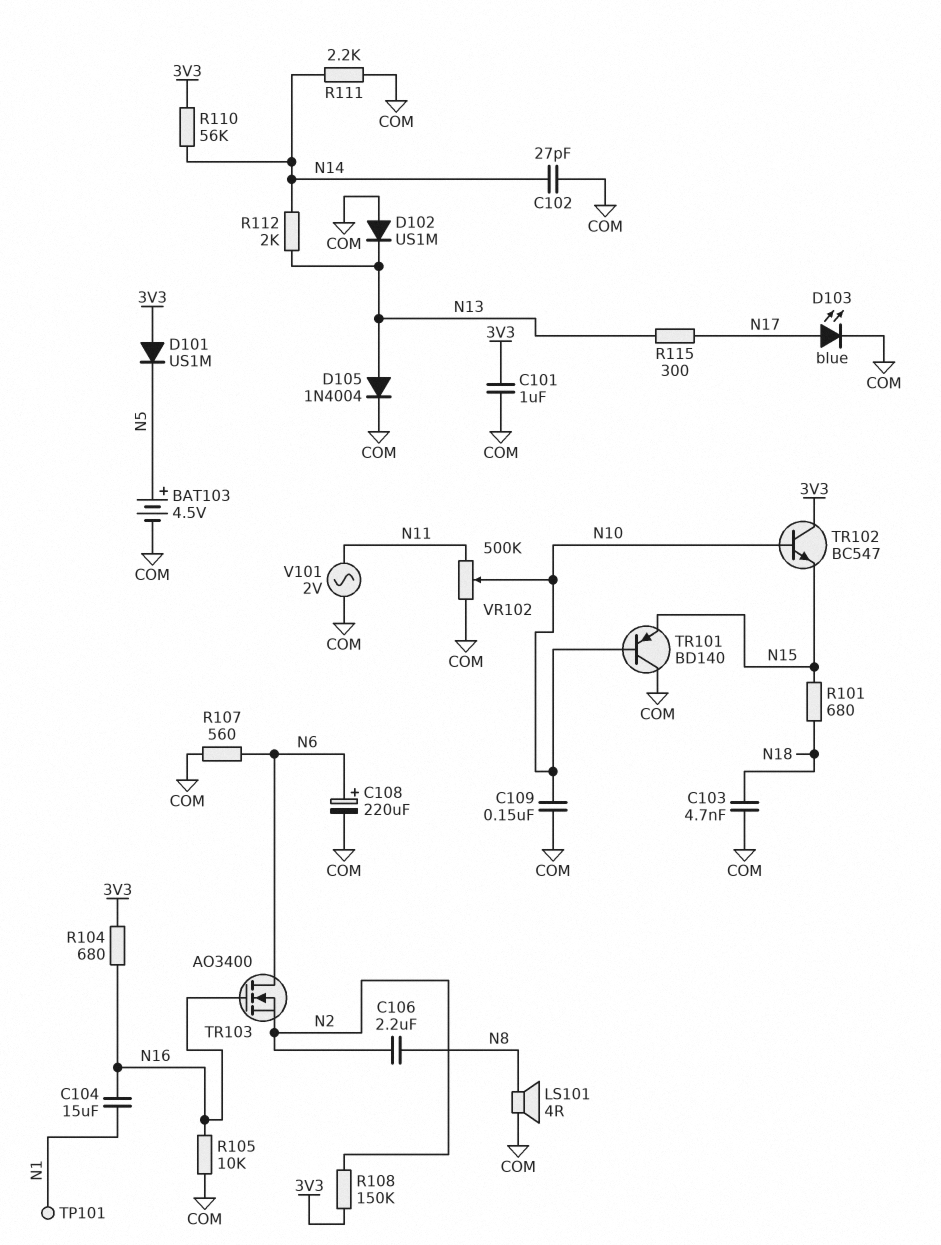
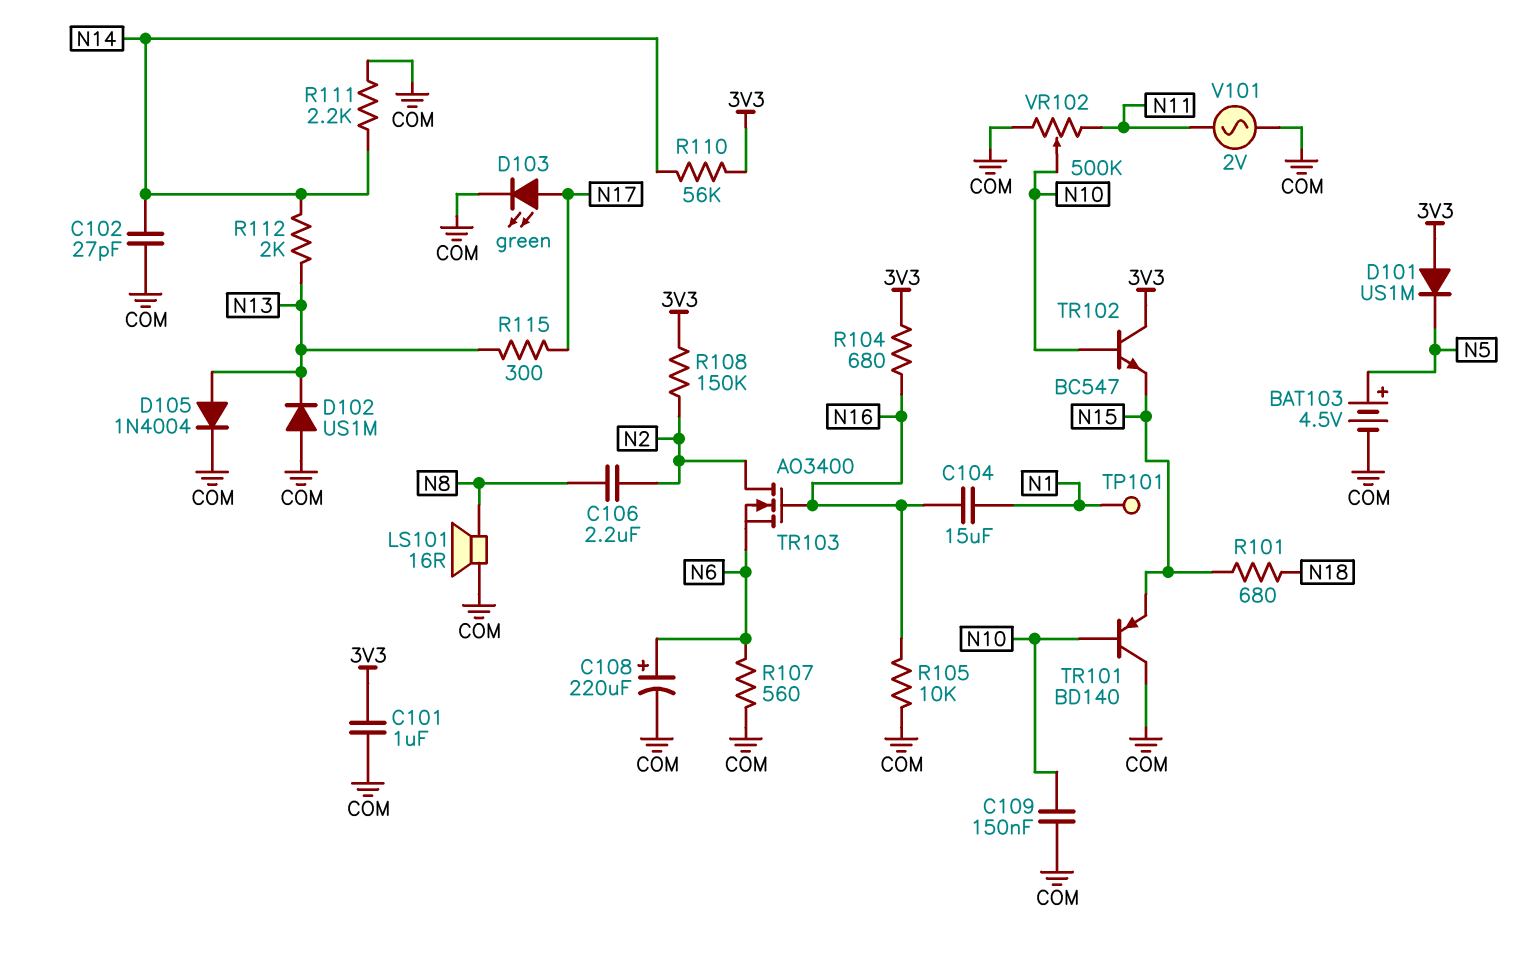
C103: 4.7nF (COM, N18) -> none
D103: LED blue (A N17, K COM) -> LED green (A N17, K COM)
LS101: speaker 4R (COM, N8) -> speaker 16R (COM, N8)
TR103: NMOS AO3400 (G N16, D N6, S N2) -> NMOS AO3400 (G N16, D N2, S N6)

